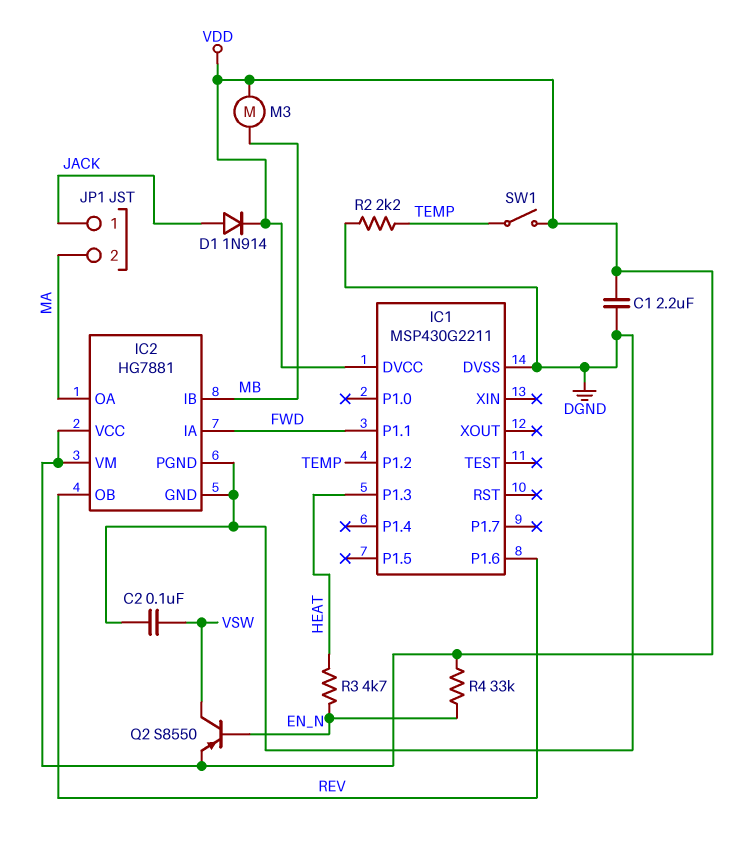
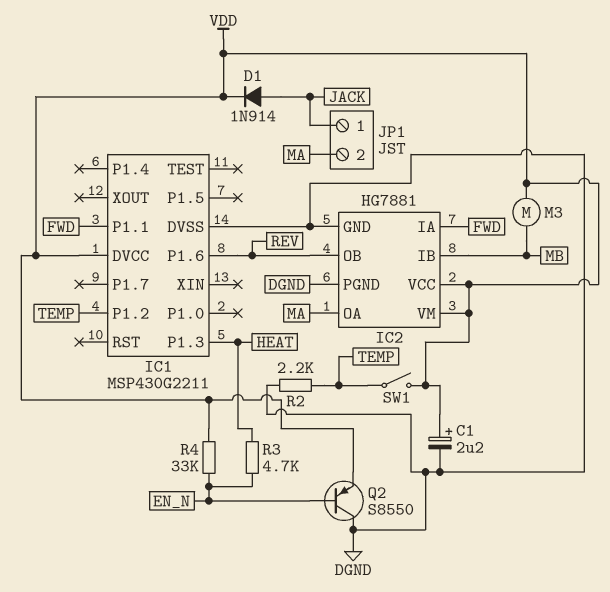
C1: 2.2uF (DGND, VDD) -> 2.2uF (plus VDD, minus DGND)
C2: 100nF (DGND, VSW) -> none
Q2: PNP S8550 (B EN_N, C VSW, E VDD) -> PNP S8550 (B EN_N, C DGND, E VDD)

